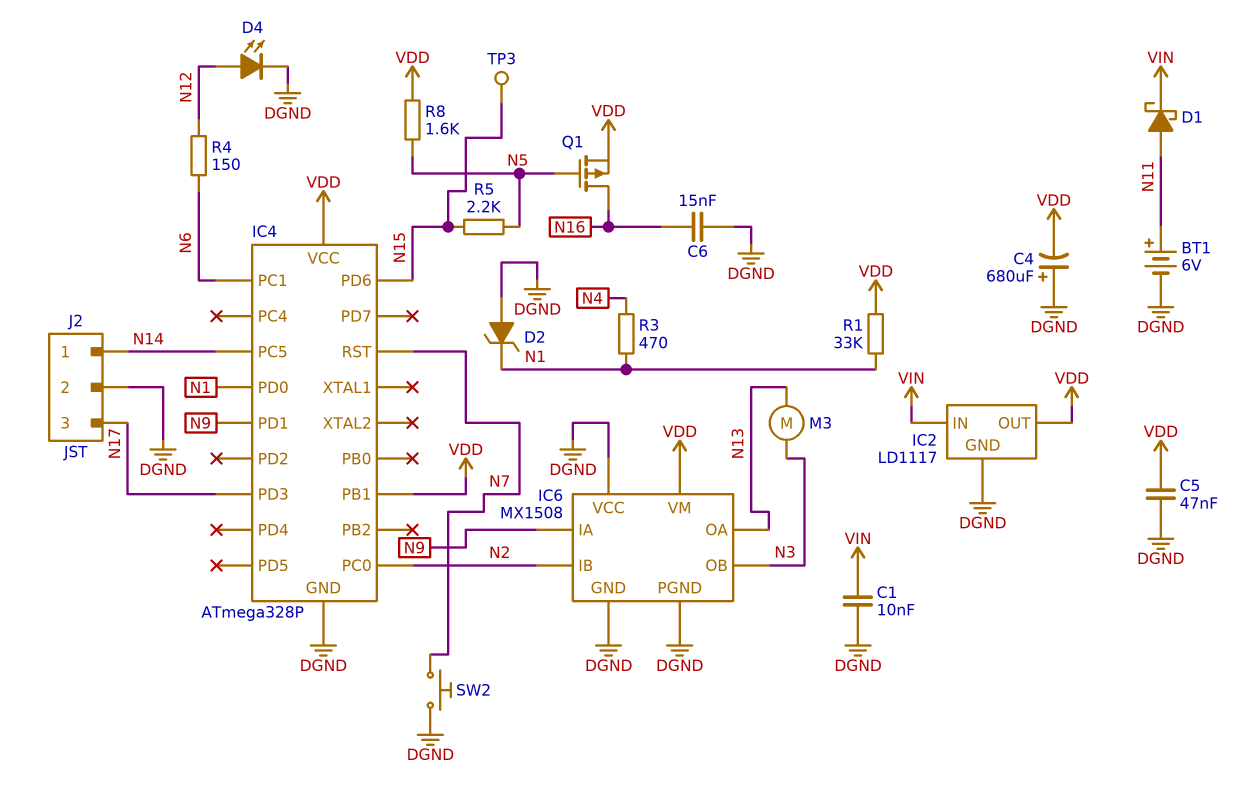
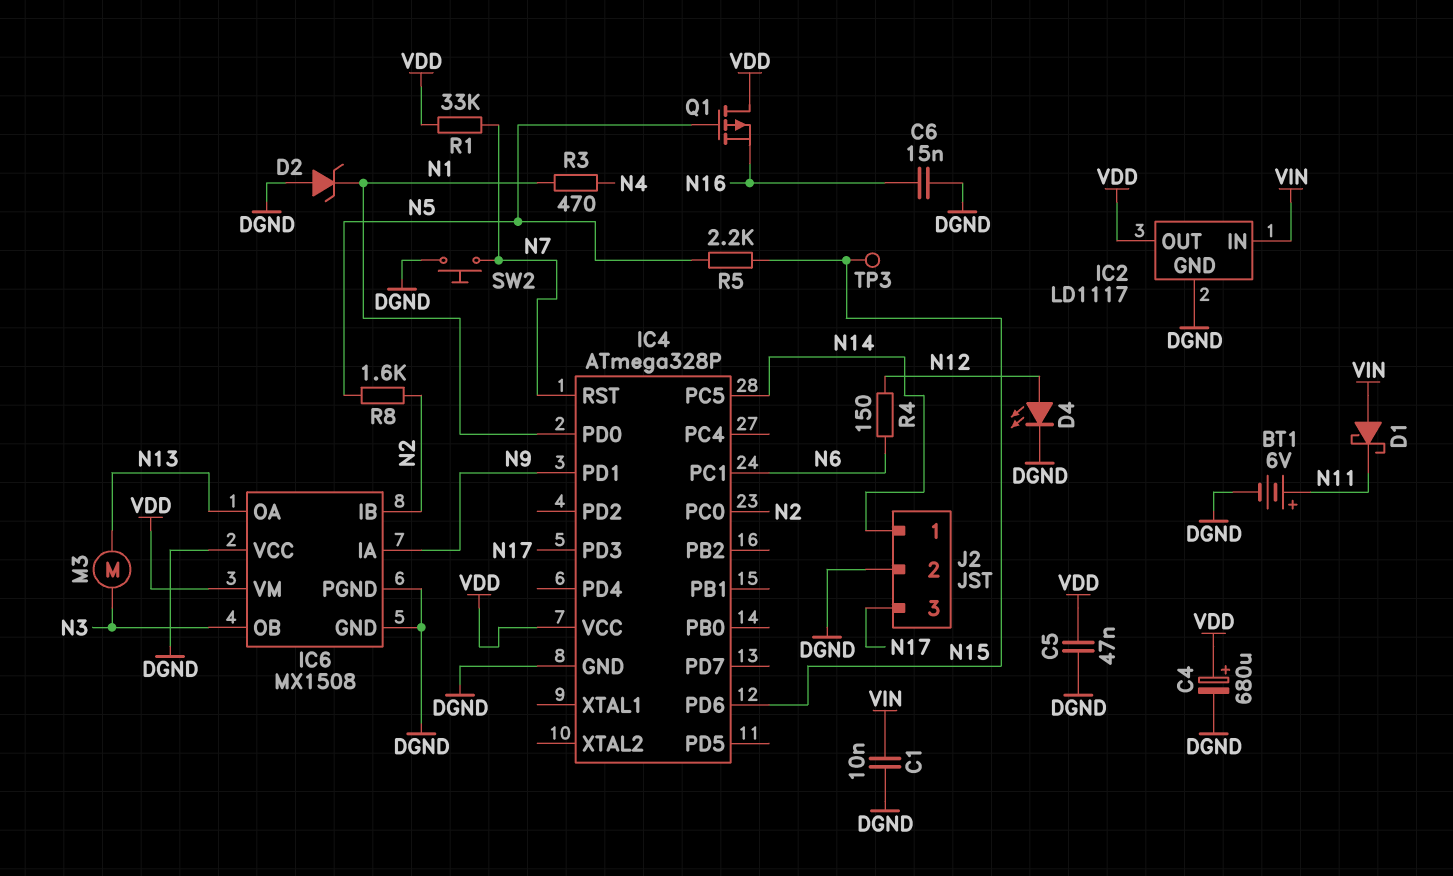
C4: 680uF (plus DGND, minus VDD) -> 680uF (plus VDD, minus DGND)
D1: schottky (A N11, K VIN) -> schottky (A VIN, K N11)
IC4 pin PB1: VDD -> none
Q1: PMOS (G N5, D N16, S VDD) -> PMOS (G N5, D VDD, S N16)
R1: 33k (N1, VDD) -> 33k (N7, VDD)
R8: 1.6k (N5, VDD) -> 1.6k (N2, N5)

